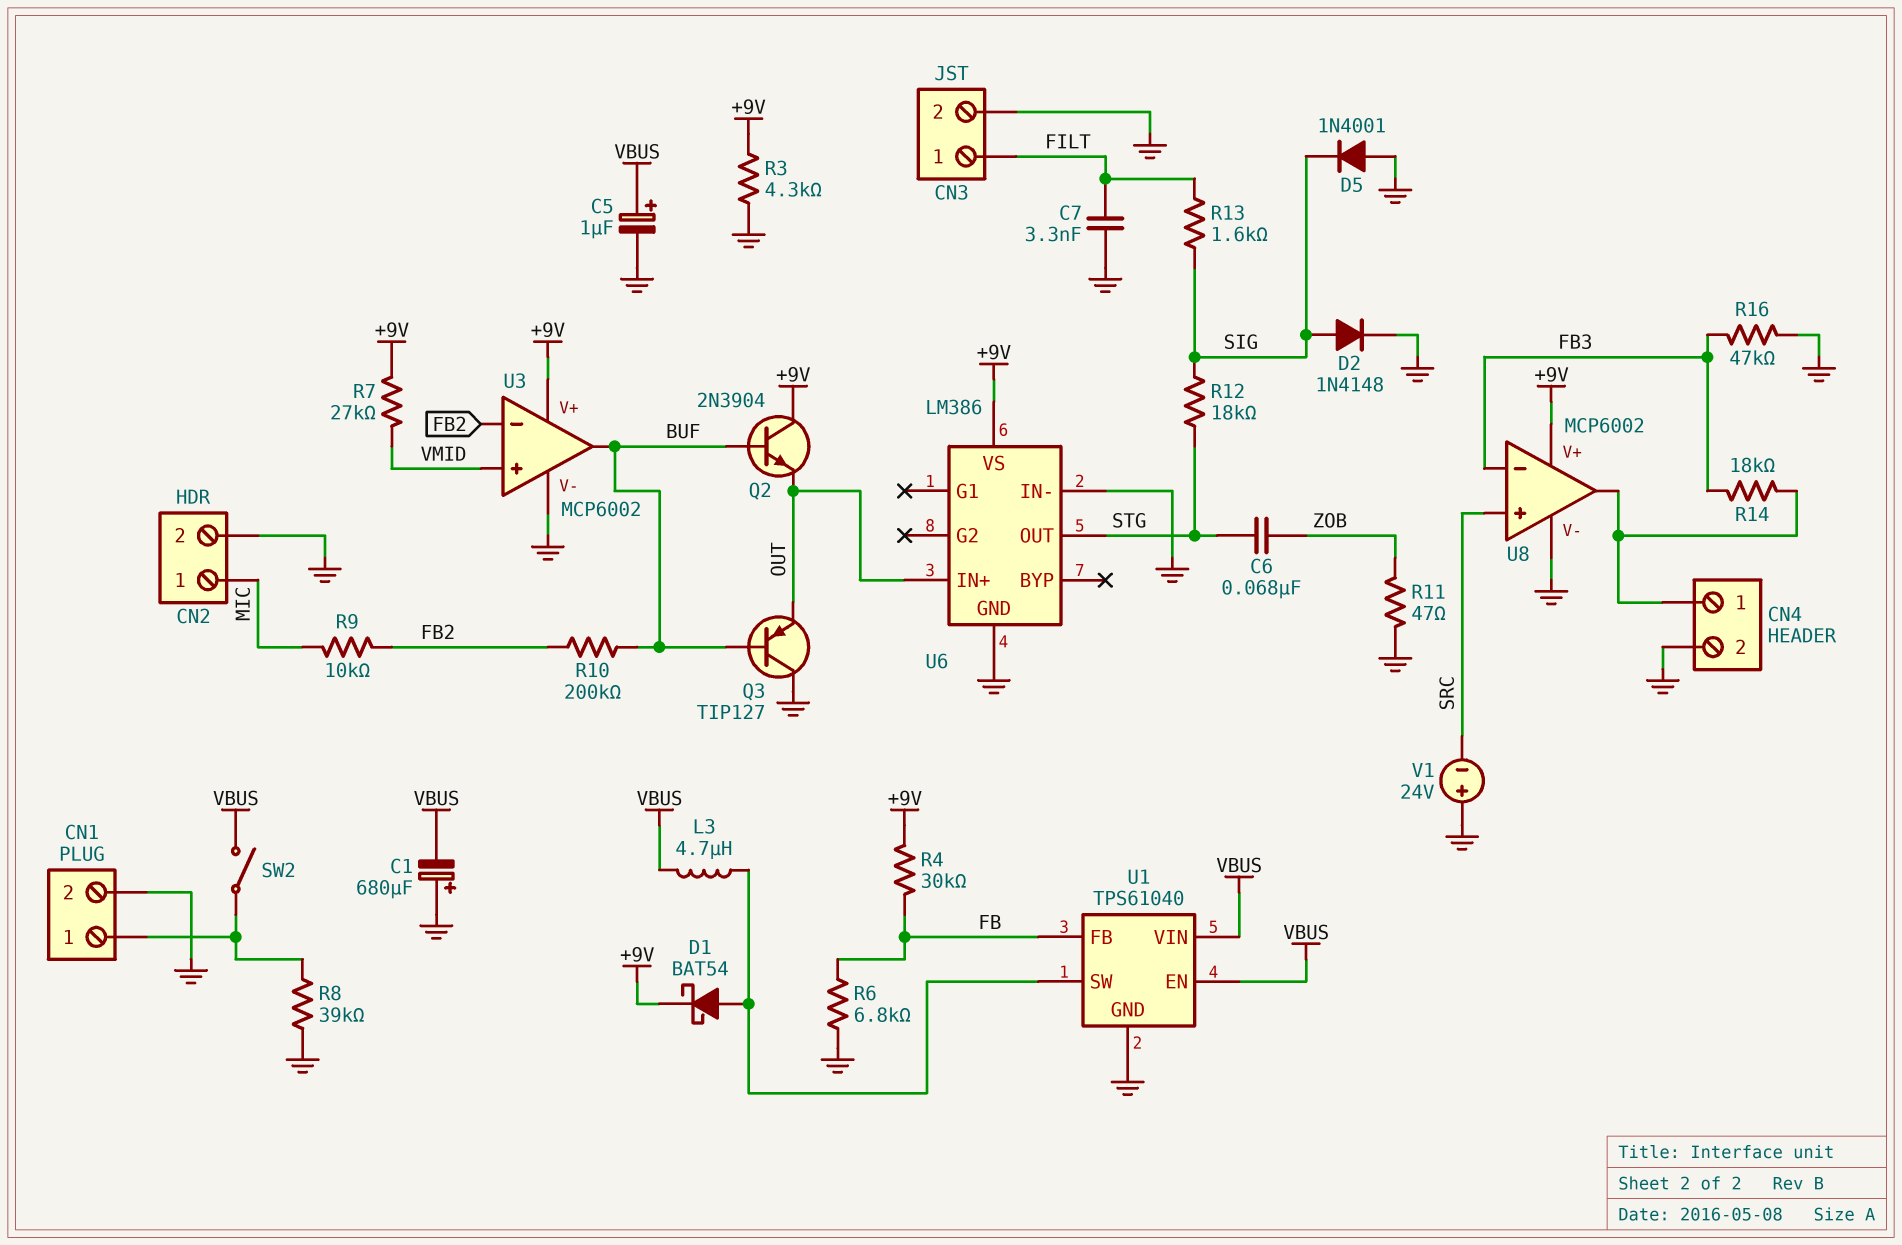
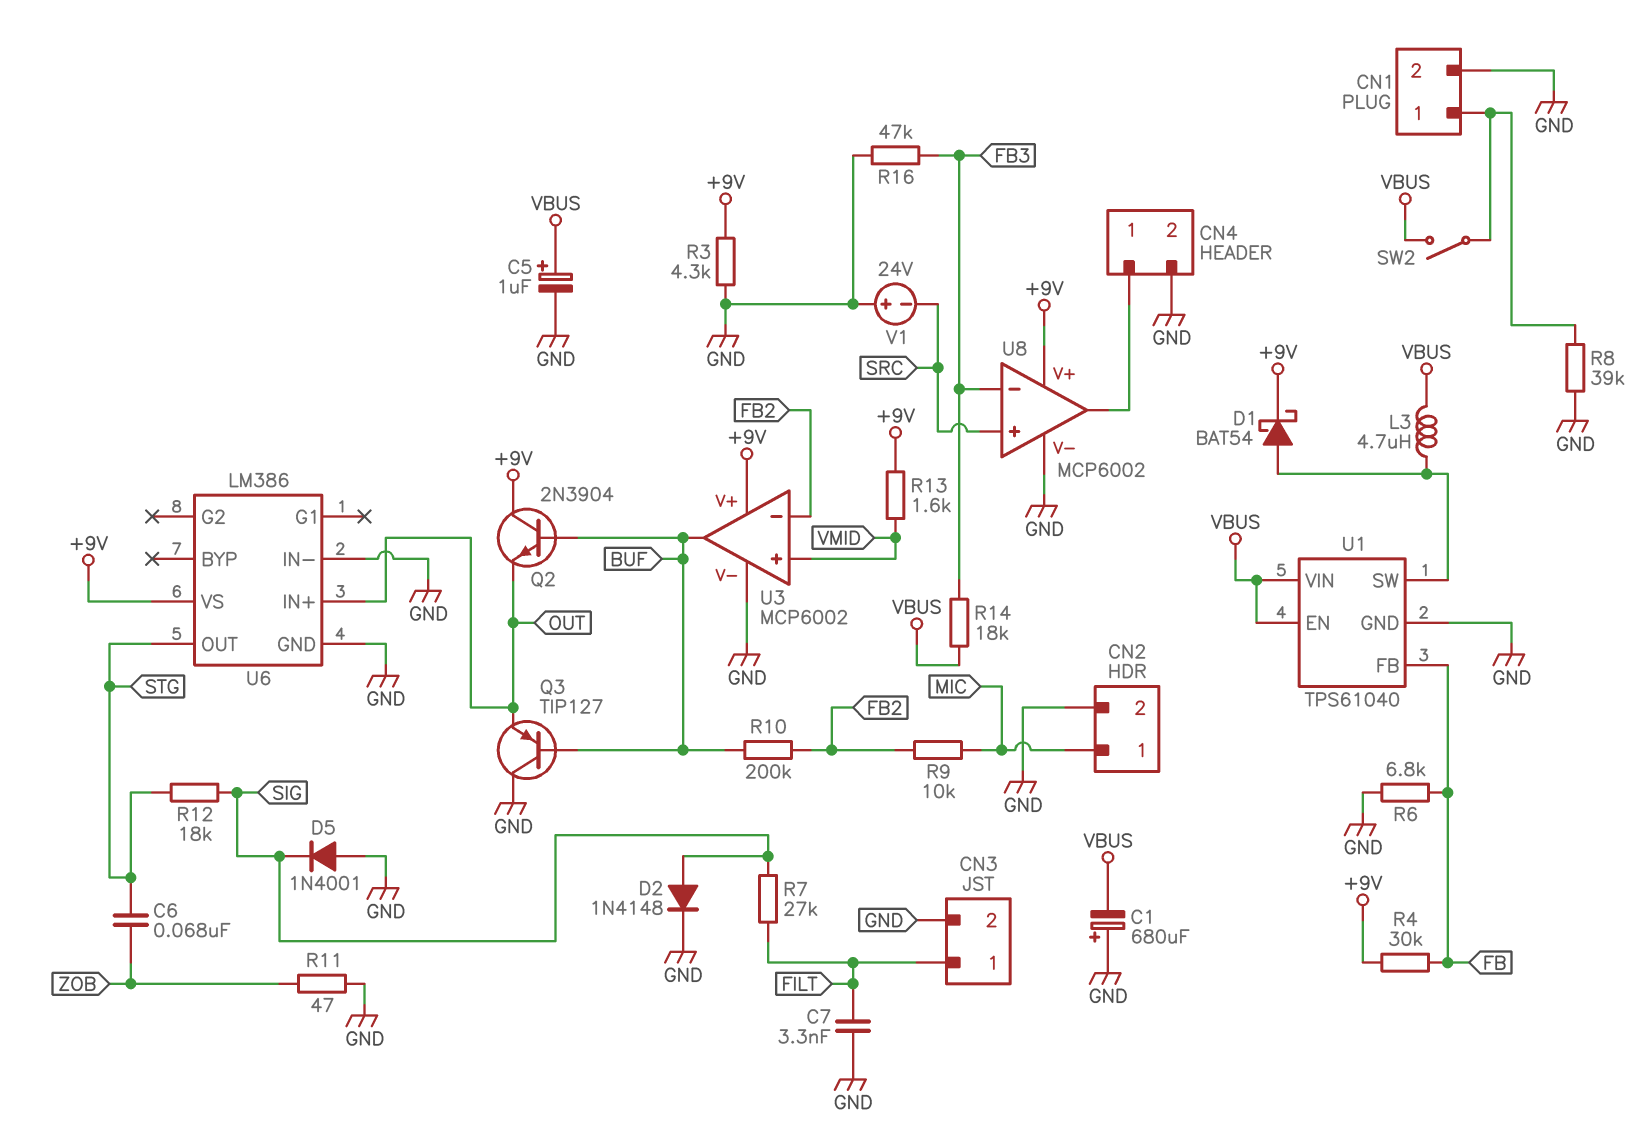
R7: 27k (+9V, VMID) -> 27k (FILT, SIG)
R13: 1.6k (FILT, SIG) -> 1.6k (+9V, VMID)
R14: 18k (CN4/1, FB3) -> 18k (FB3, VBUS)

